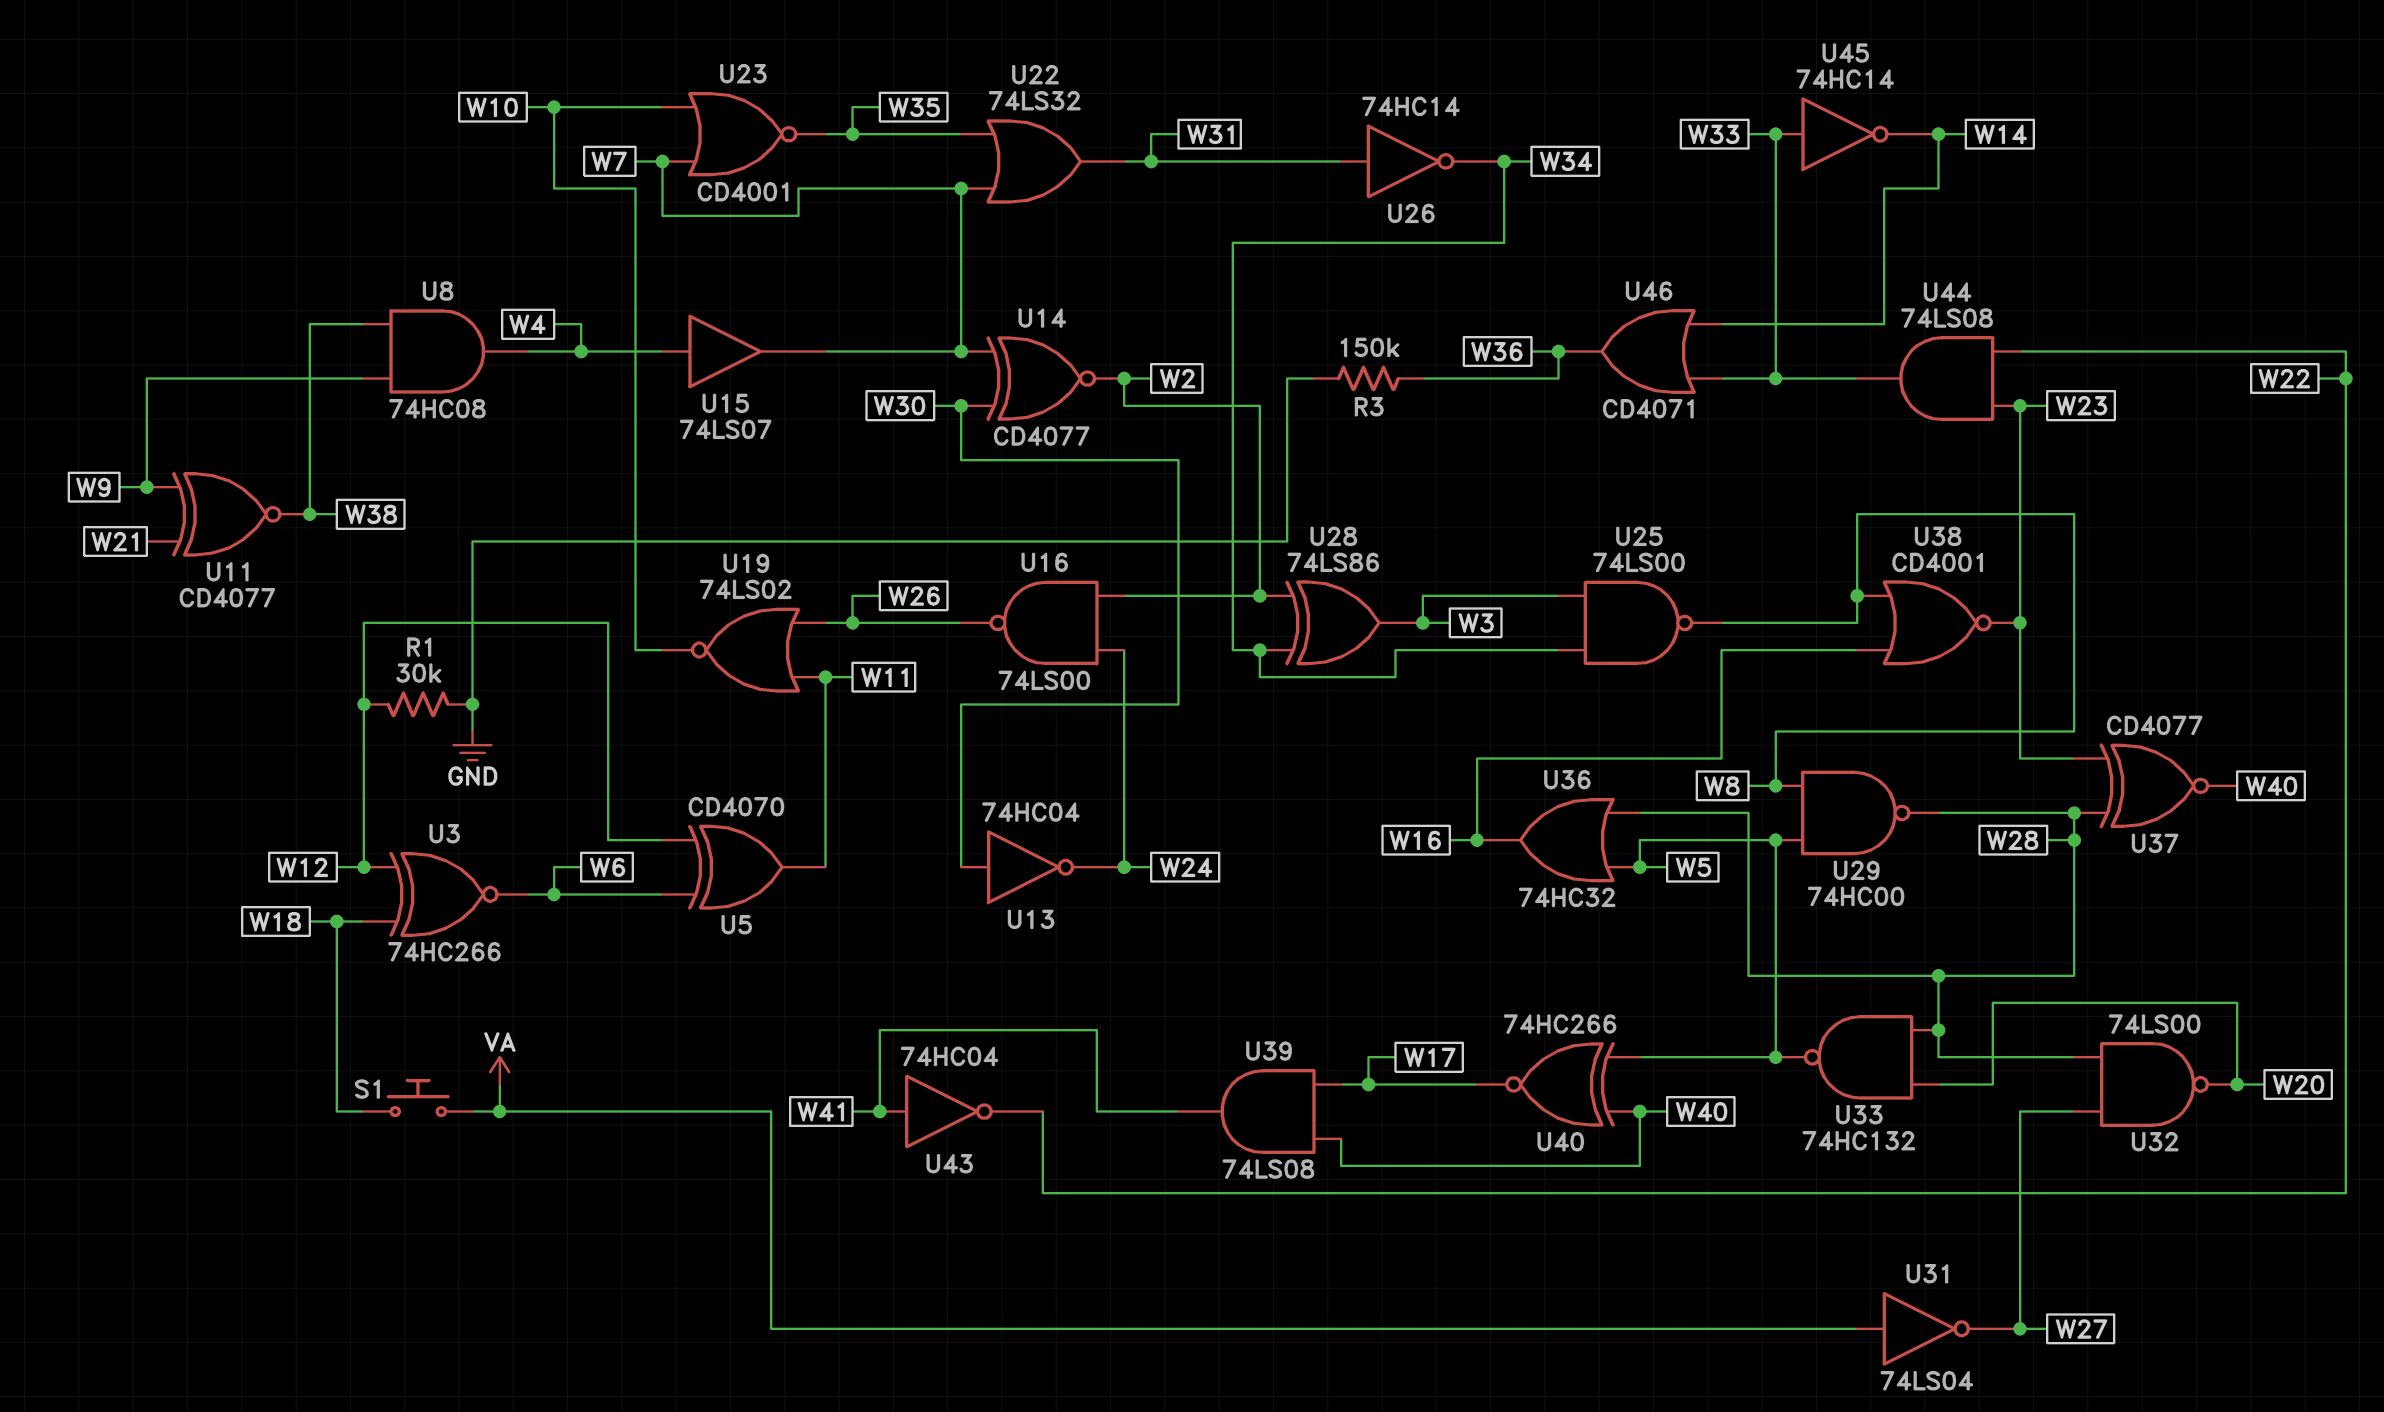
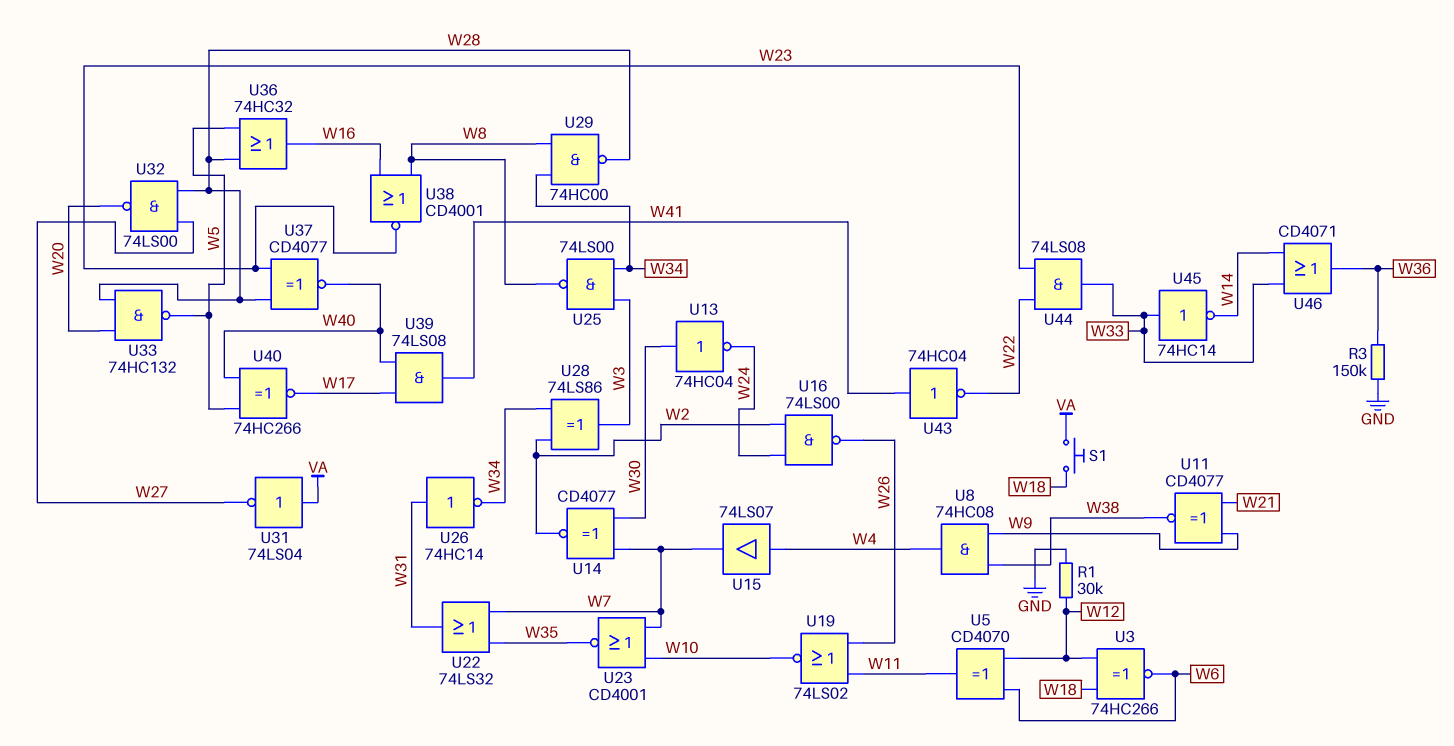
U29: NAND 74HC00 (in W5, in W8, out W28) -> NAND 74HC00 (in W8, in W34, out W28)

